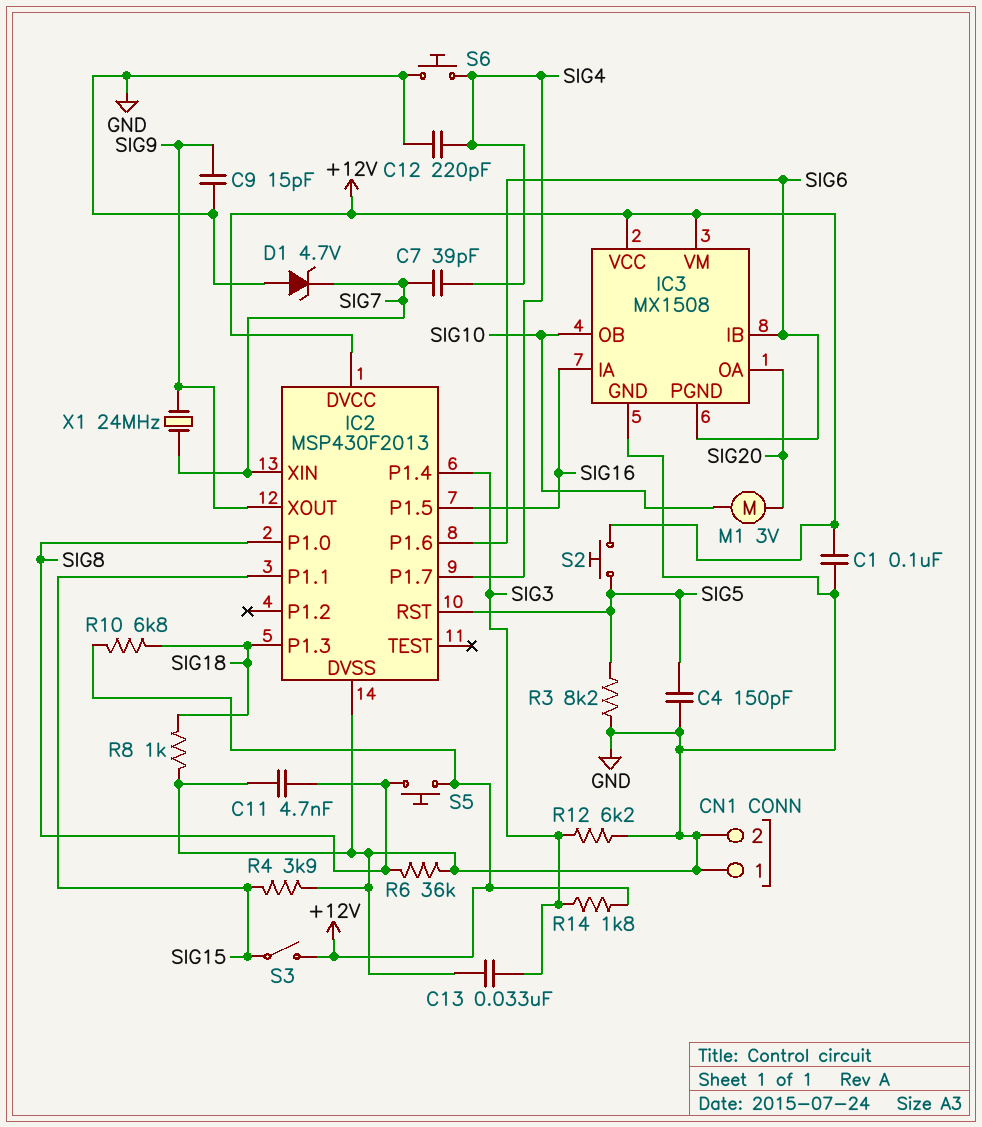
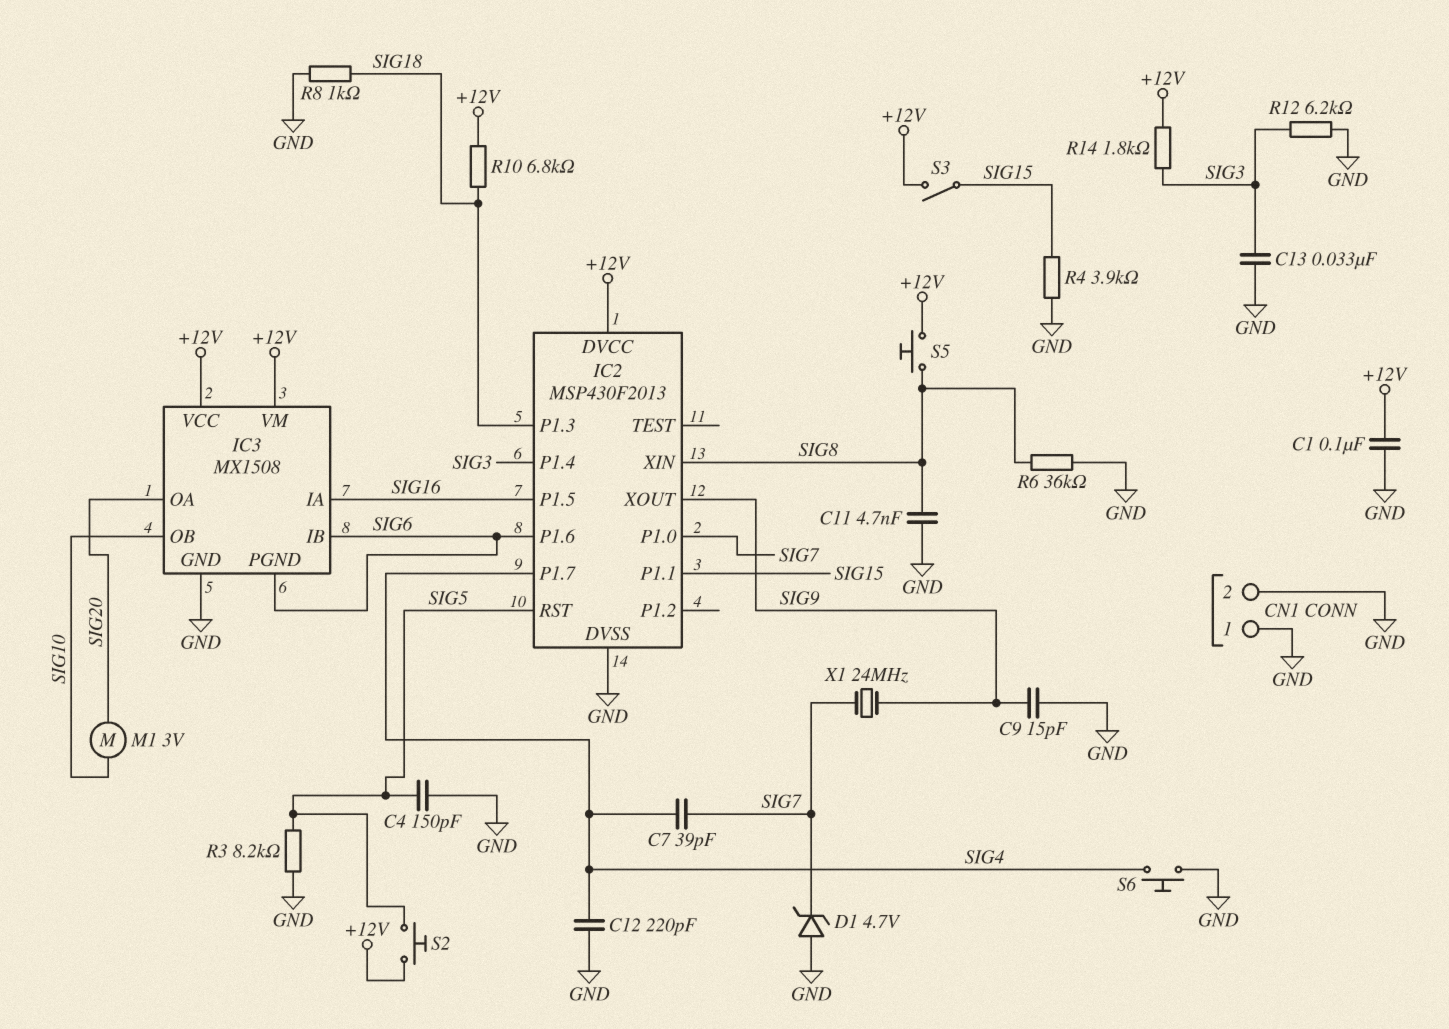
IC2 pin P1.0: SIG8 -> SIG7
IC2 pin XIN: SIG7 -> SIG8

